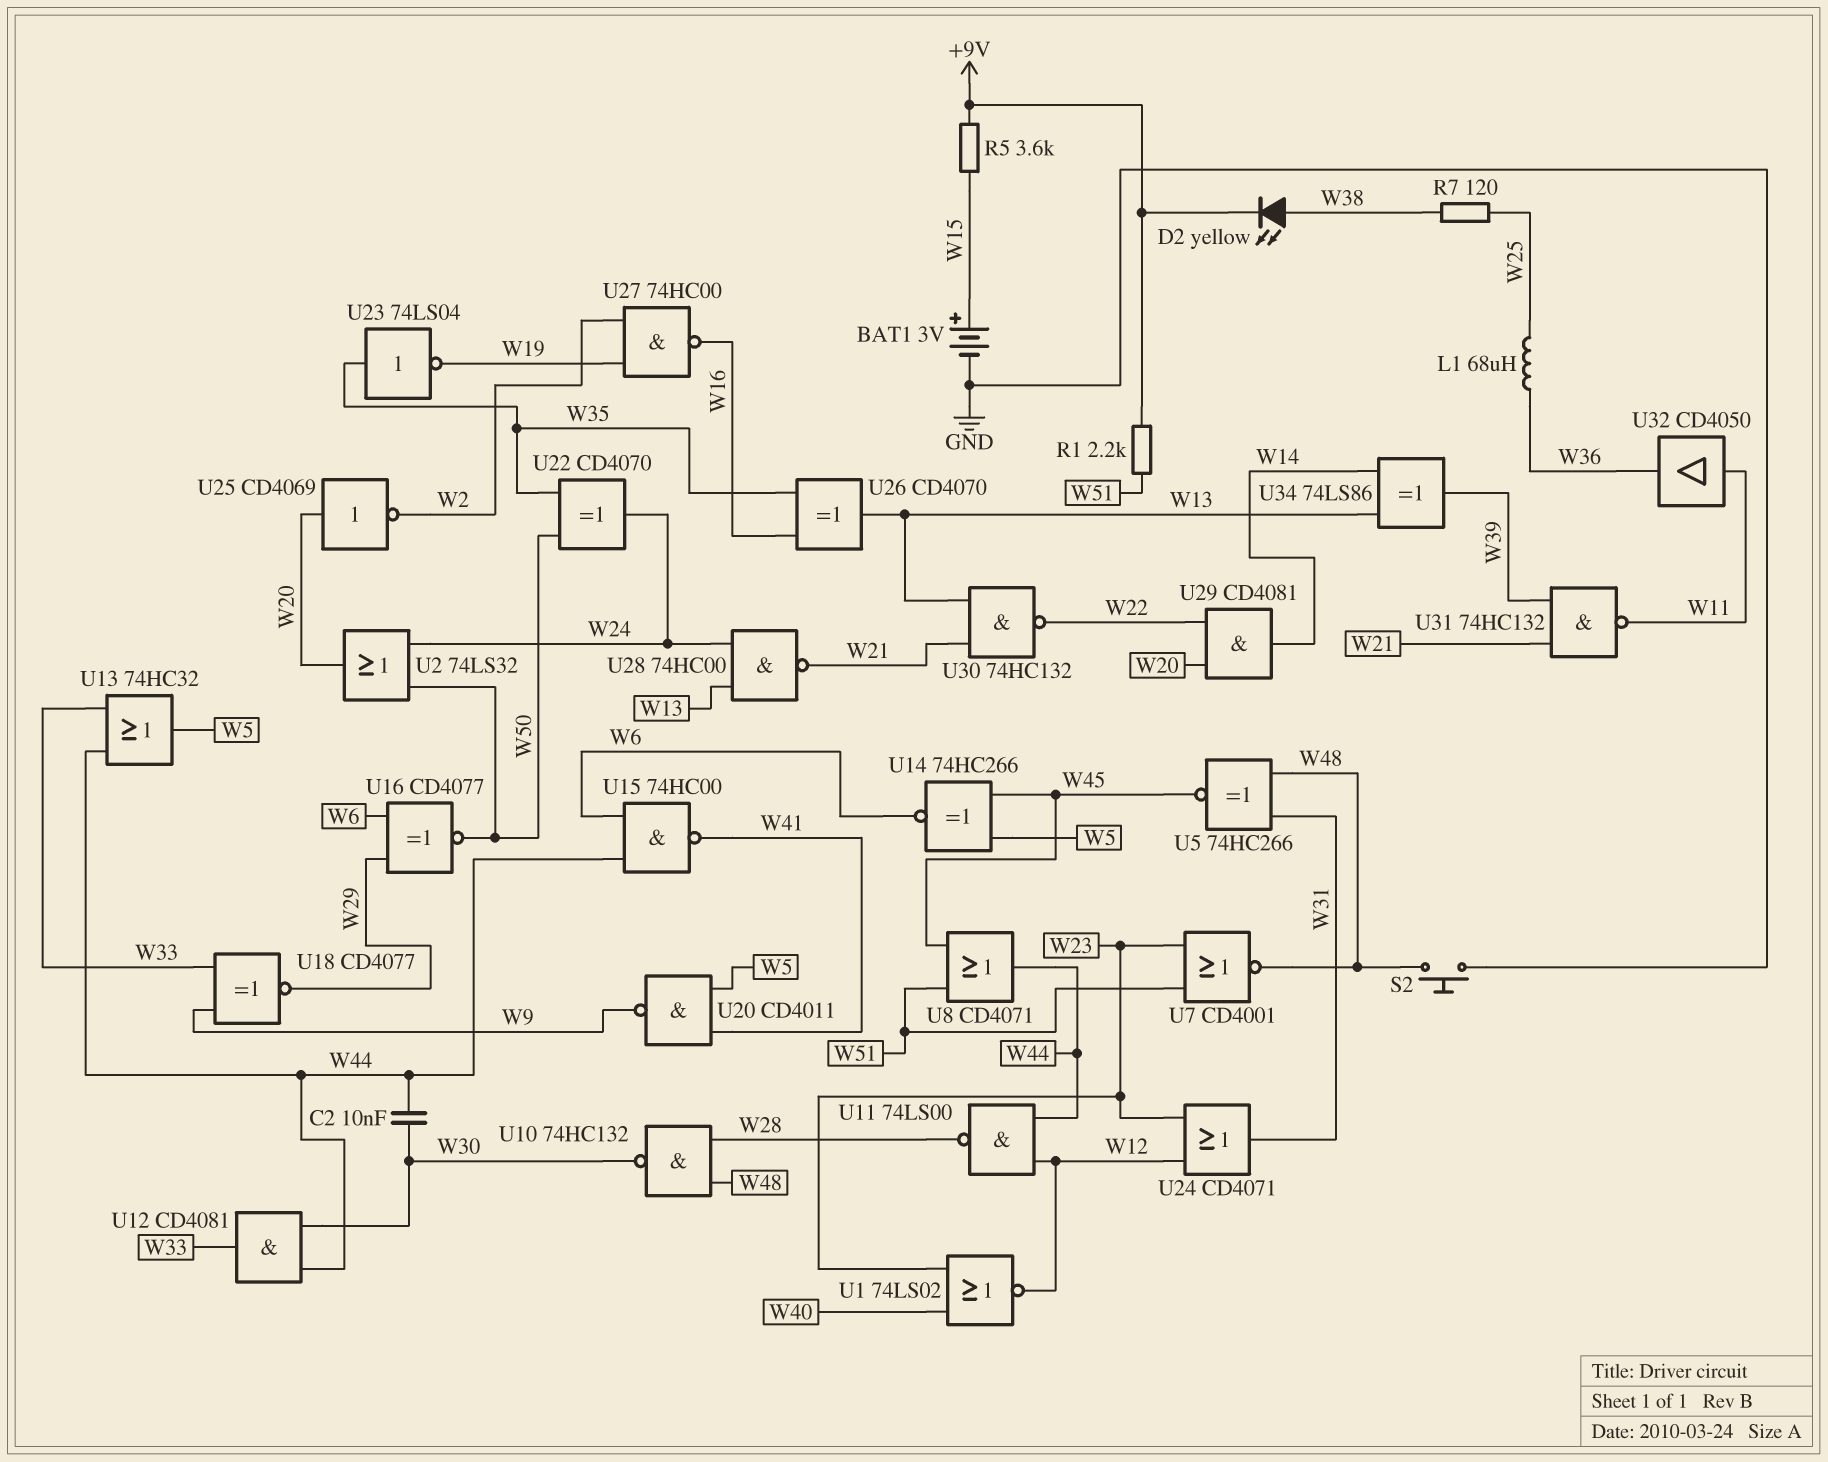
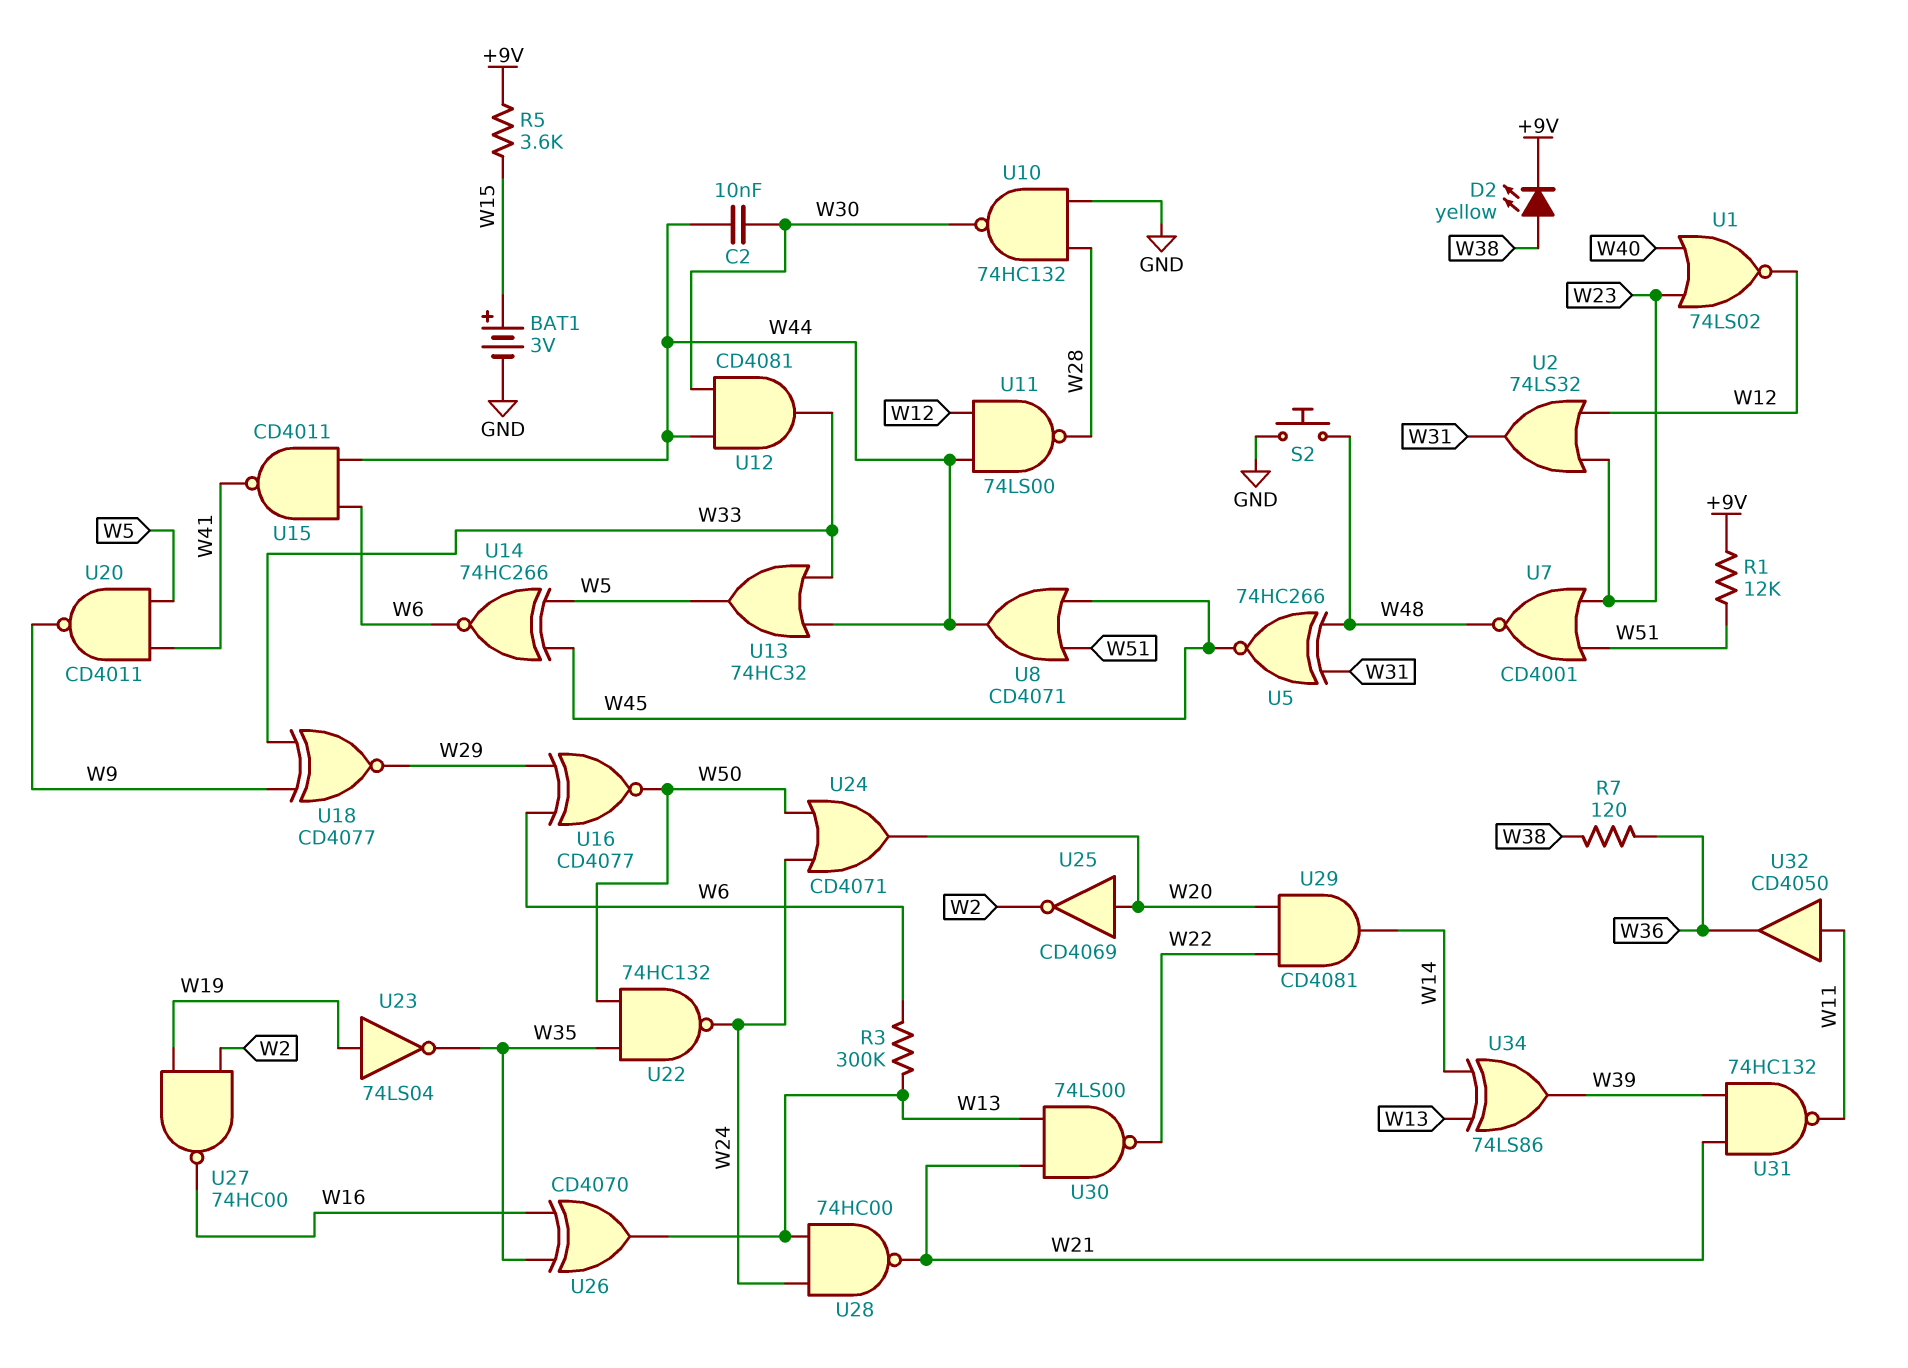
L1: 68uH (W25, W36) -> none
R1: 2.2k (+9V, W51) -> 12k (+9V, W51)
R3: none -> 300k (W6, W13)
R7: 120 (W25, W38) -> 120 (W36, W38)
U2: OR 74LS32 (in W24, in W50, out W20) -> OR 74LS32 (in W12, in W23, out W31)
U10: NAND 74HC132 (in W28, in W48, out W30) -> NAND 74HC132 (in GND, in W28, out W30)
U15: NAND 74HC00 (in W6, in W44, out W41) -> NAND CD4011 (in W6, in W44, out W41)
U22: XOR CD4070 (in W35, in W50, out W24) -> NAND 74HC132 (in W35, in W50, out W24)
U23: NOT 74LS04 (in W35, out W19) -> NOT 74LS04 (in W19, out W35)
U24: OR CD4071 (in W12, in W23, out W31) -> OR CD4071 (in W24, in W50, out W20)
U30: NAND 74HC132 (in W13, in W21, out W22) -> NAND 74LS00 (in W13, in W21, out W22)

